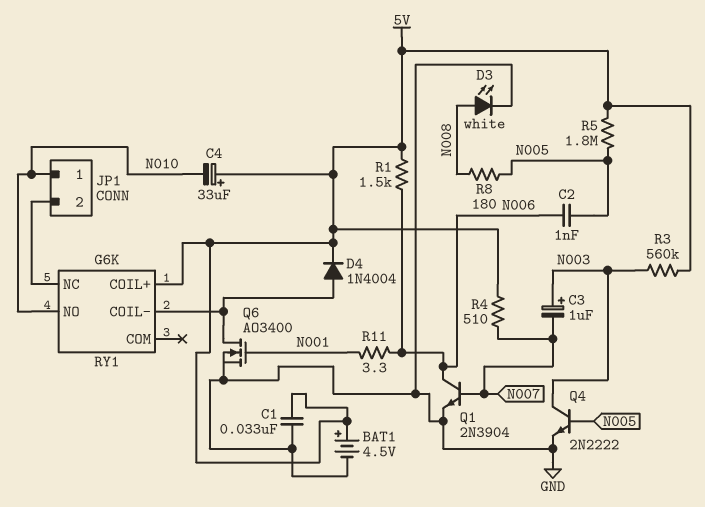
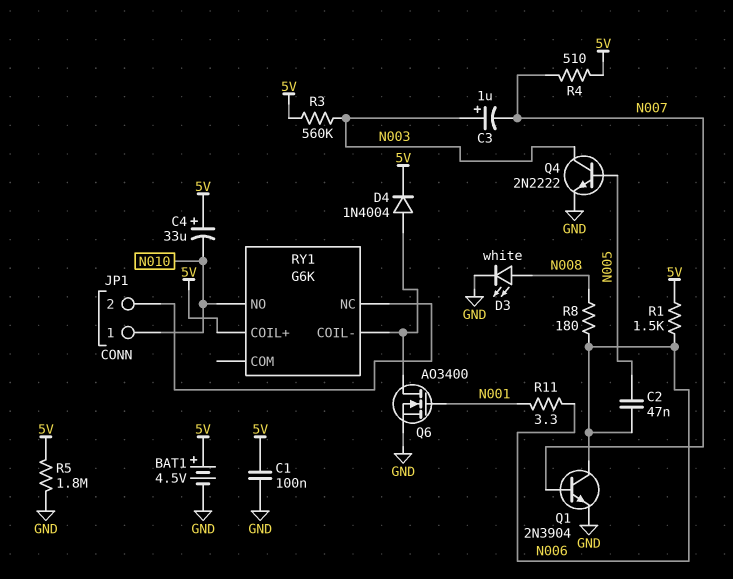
C1: 33nF (5V, GND) -> 100nF (5V, GND)
C2: 1nF (N005, N006) -> 47nF (N005, N006)
R5: 1.8M (5V, N005) -> 1.8M (5V, GND)
R8: 180 (N005, N008) -> 180 (N006, N008)

